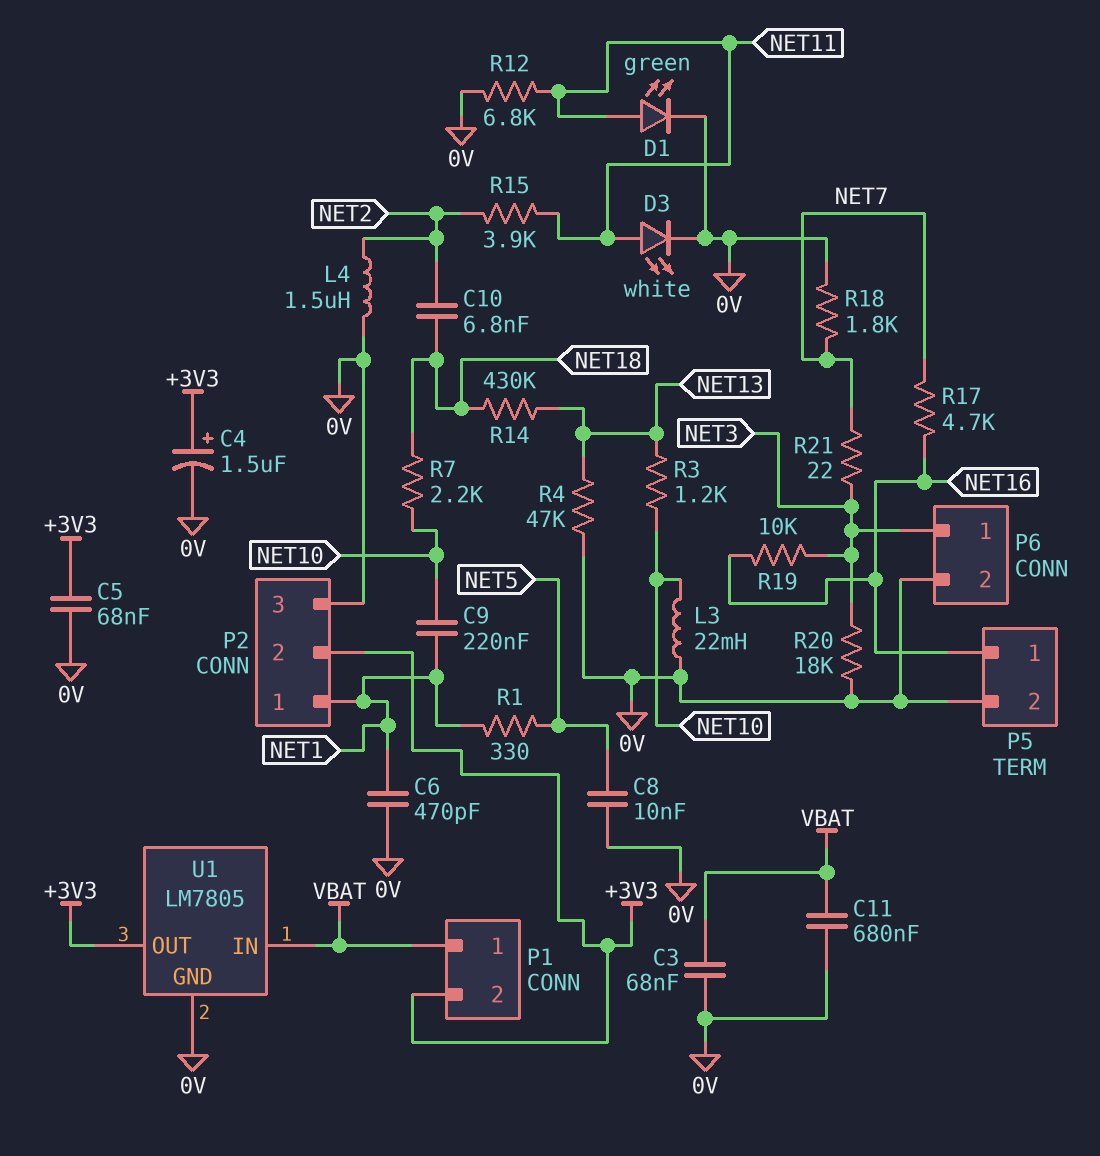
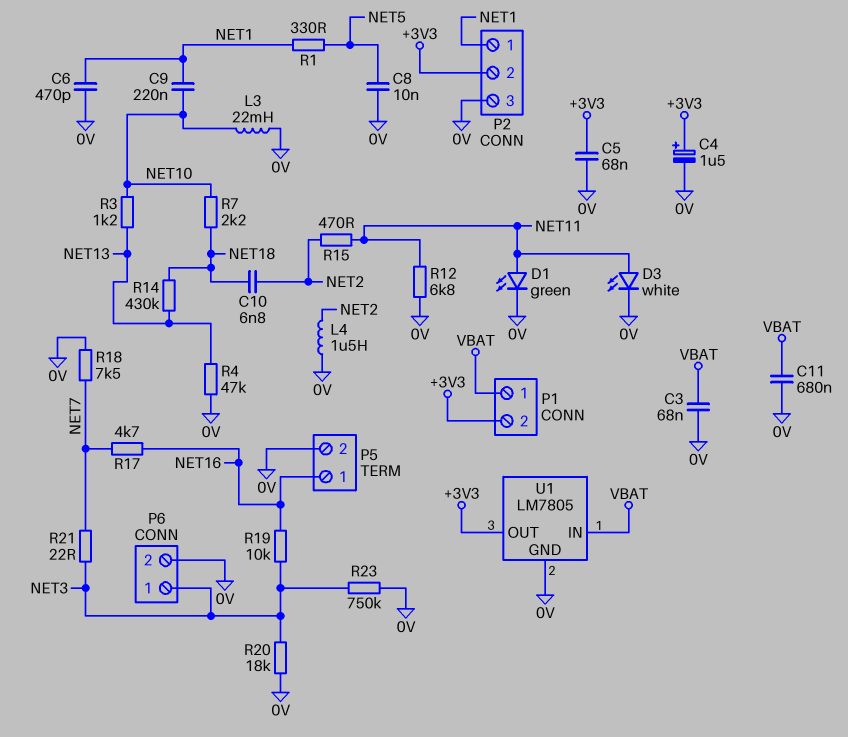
R15: 3.9k (NET2, NET11) -> 470 (NET2, NET11)
R18: 1.8k (0V, NET7) -> 7.5k (0V, NET7)
R23: none -> 750k (0V, NET3)

